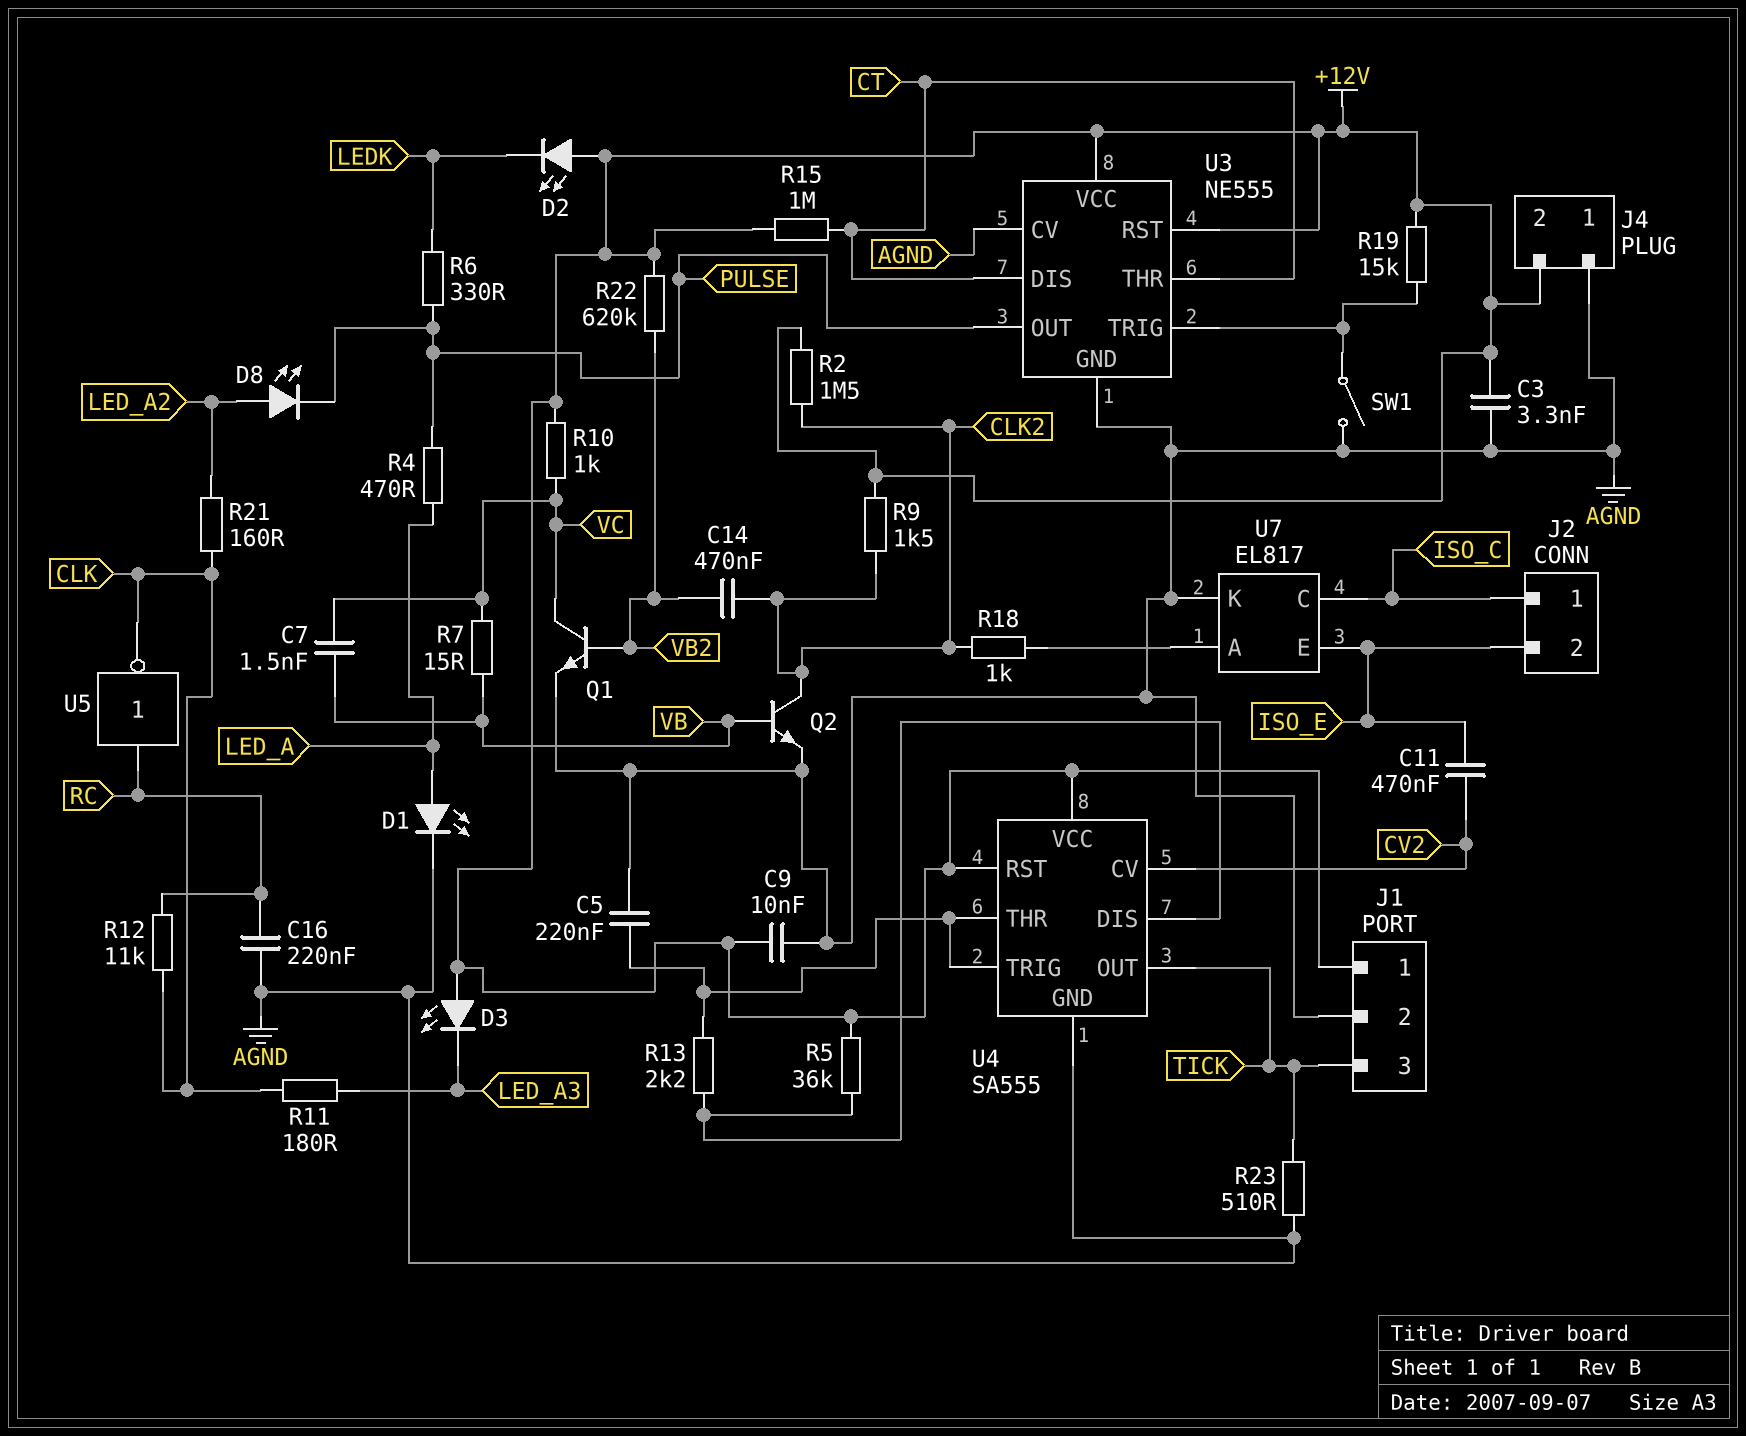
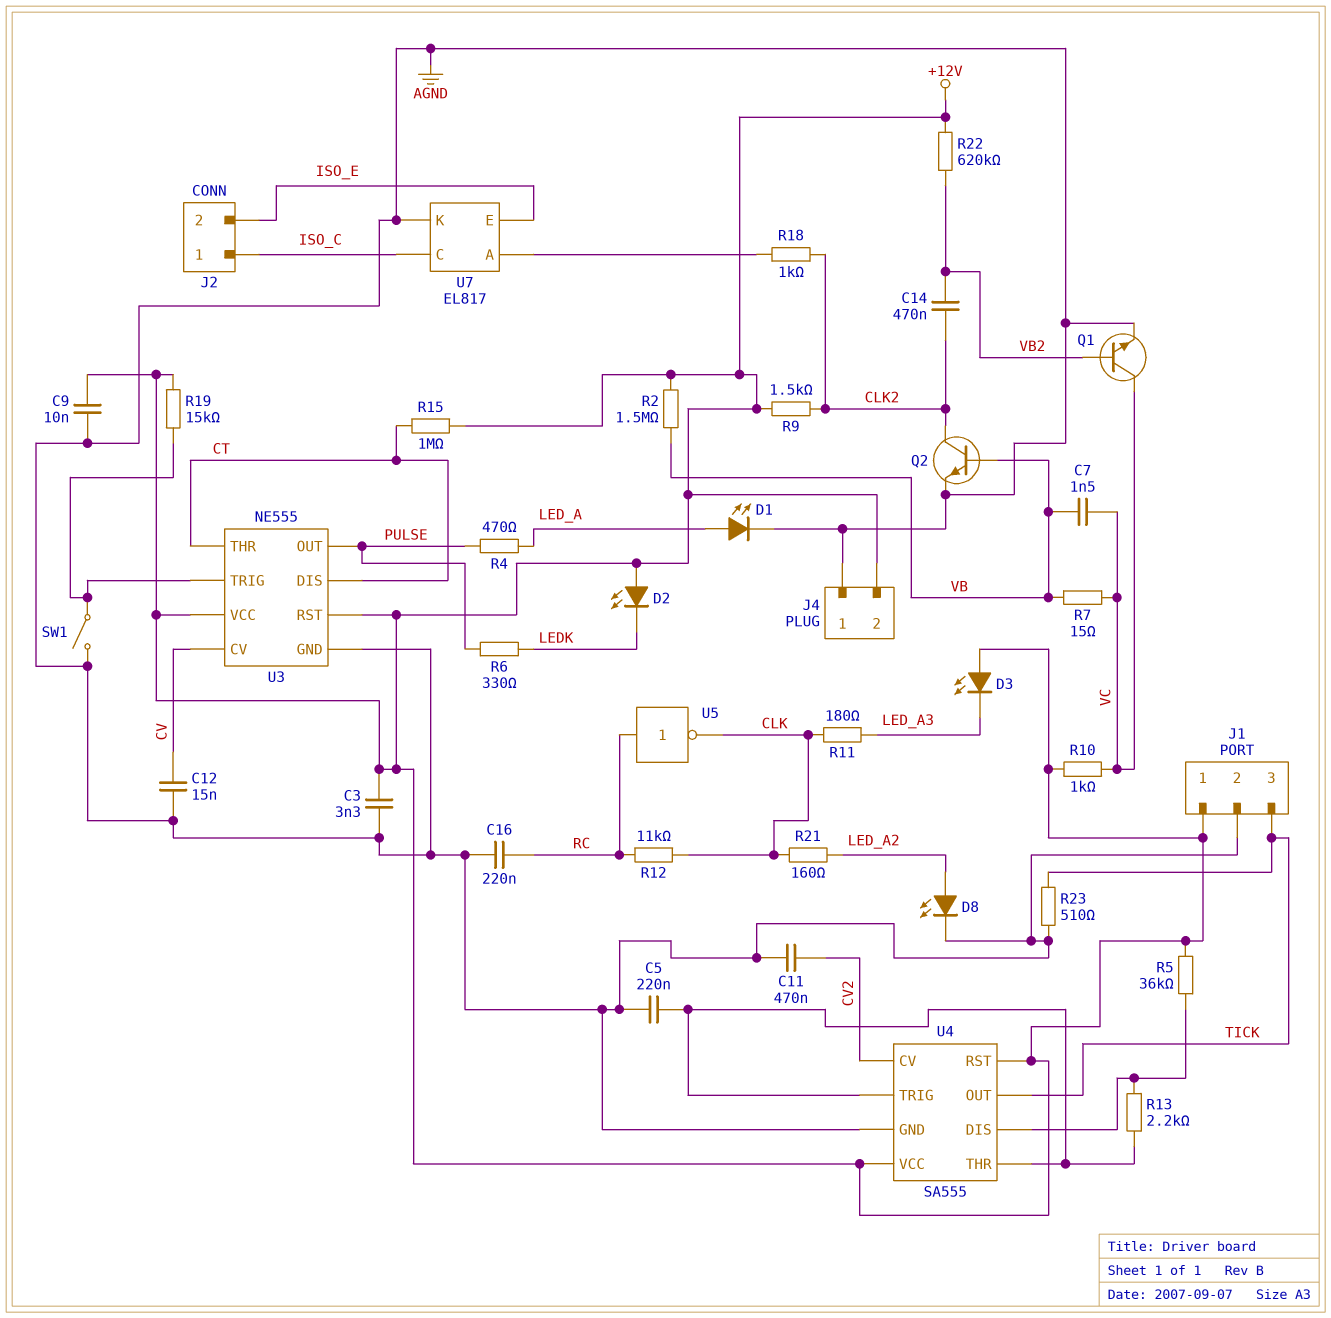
C11: 470nF (CV2, ISO_E) -> 470nF (AGND, CV2)
C12: none -> 15nF (AGND, CV)
D8: LED (A LED_A2, K PULSE) -> LED (A LED_A2, K AGND)
R2: 1.5M (+12V, CLK2) -> 1.5M (+12V, VB)
U3 pin CV: AGND -> CV

